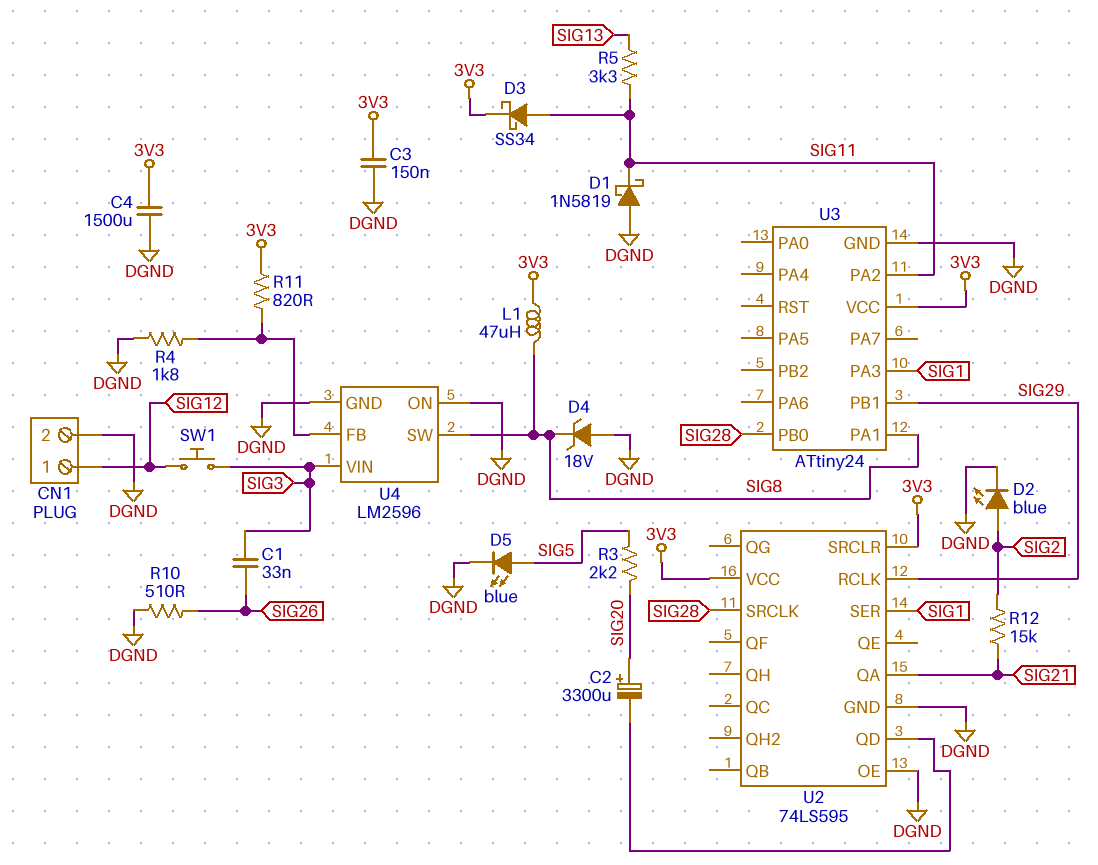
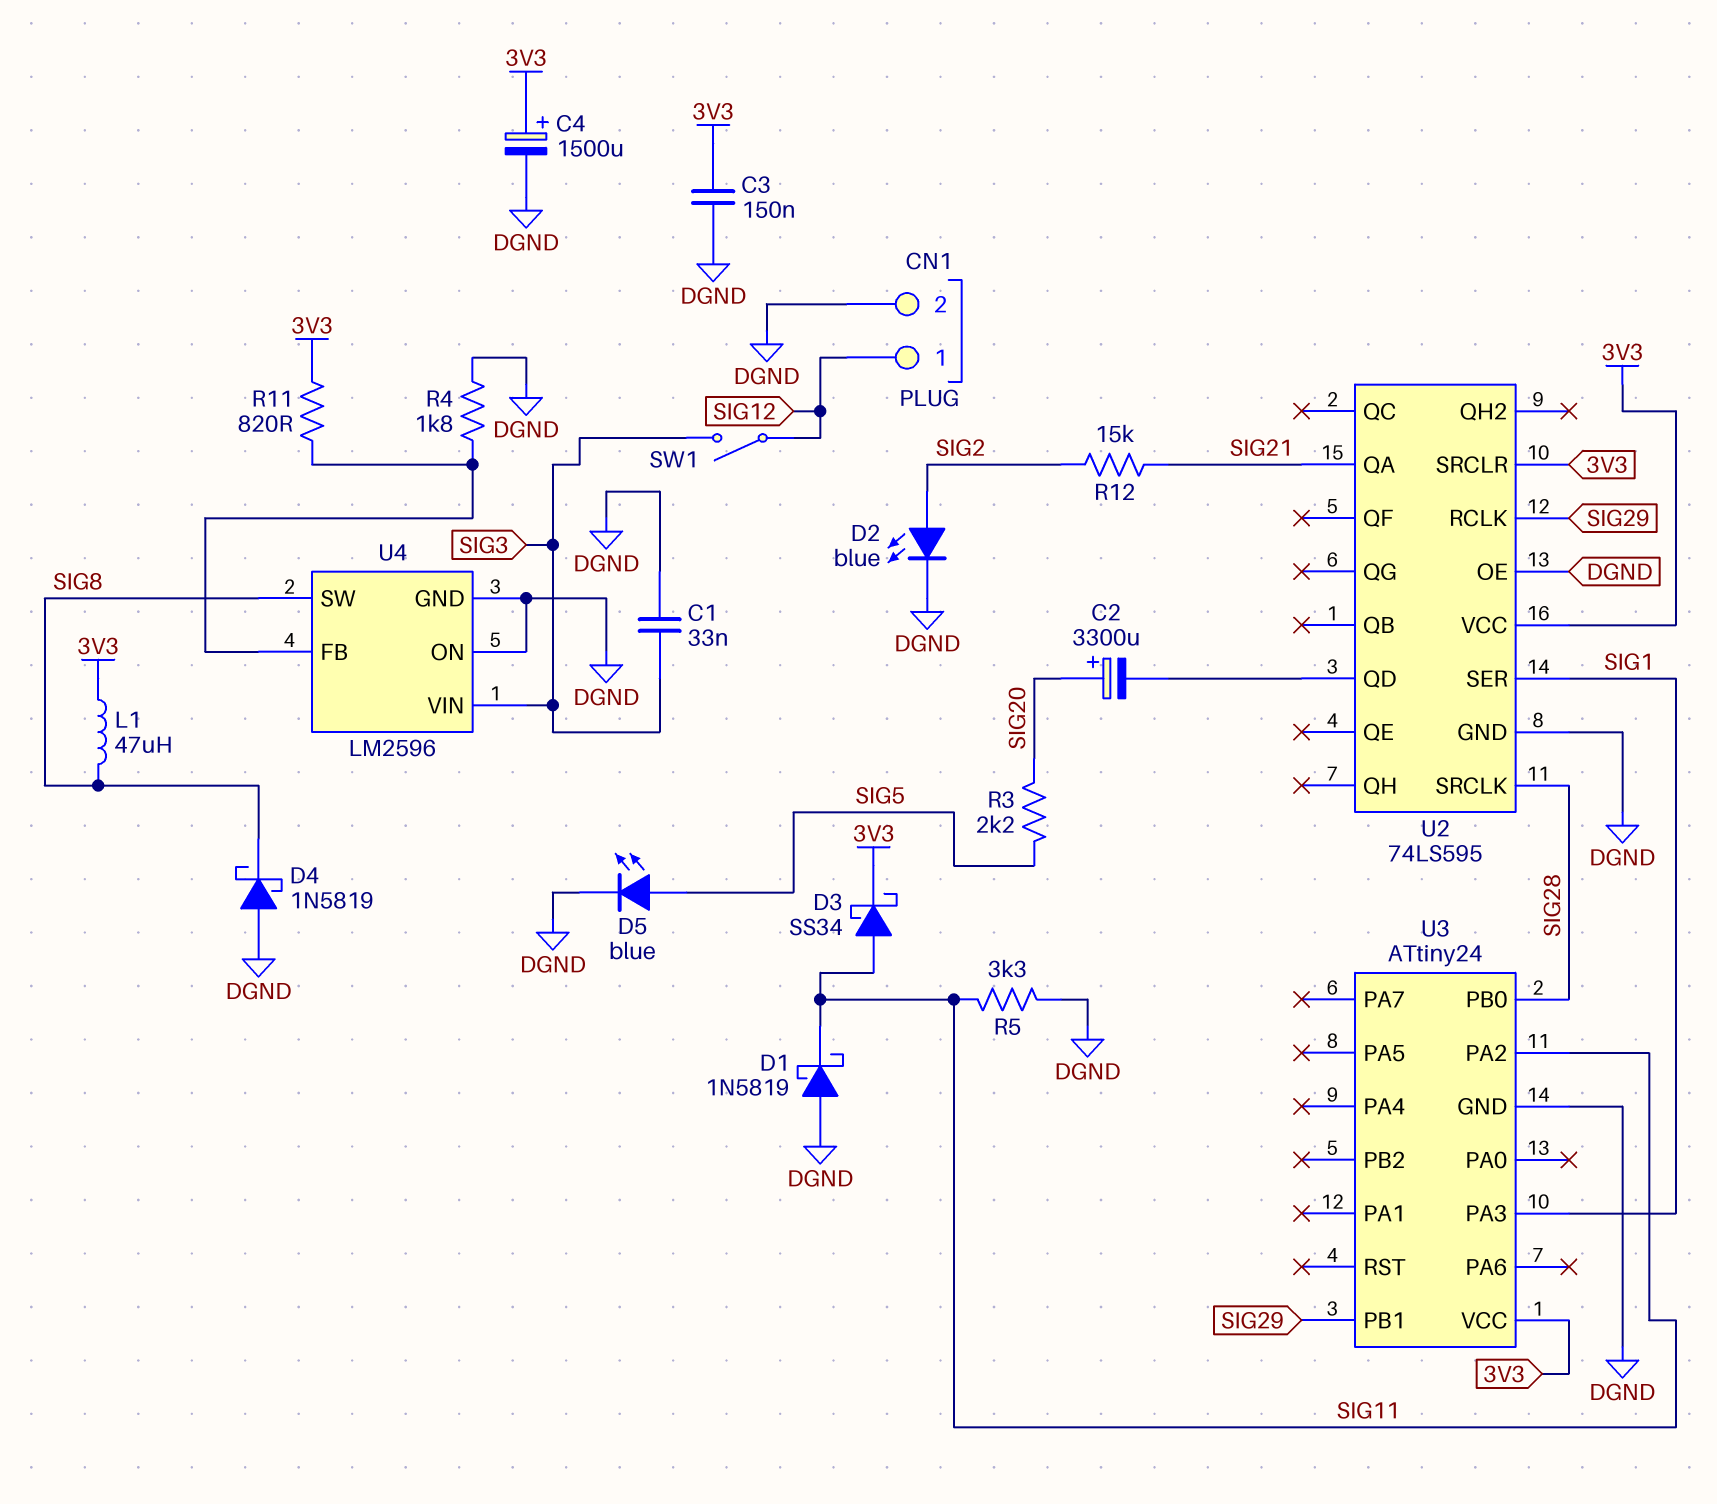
C1: 33nF (SIG3, SIG26) -> 33nF (DGND, SIG3)
C4: 1500uF (3V3, DGND) -> 1500uF (plus 3V3, minus DGND)
D4: zener 18V (A DGND, K SIG8) -> schottky 1N5819 (A DGND, K SIG8)
R5: 3.3k (SIG11, SIG13) -> 3.3k (DGND, SIG11)
R10: 510 (DGND, SIG26) -> none
SW1: button (SIG3, SIG12) -> switch (SIG3, SIG12)
U3 pin PA1: SIG8 -> none

